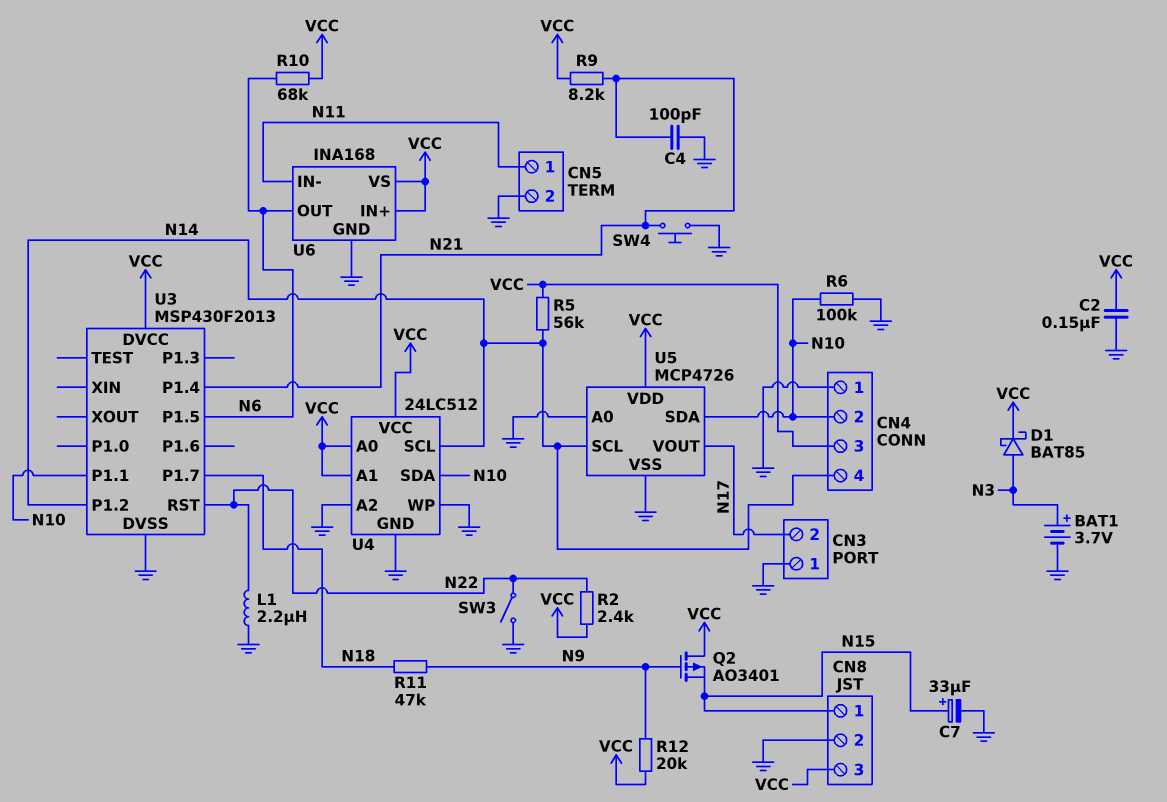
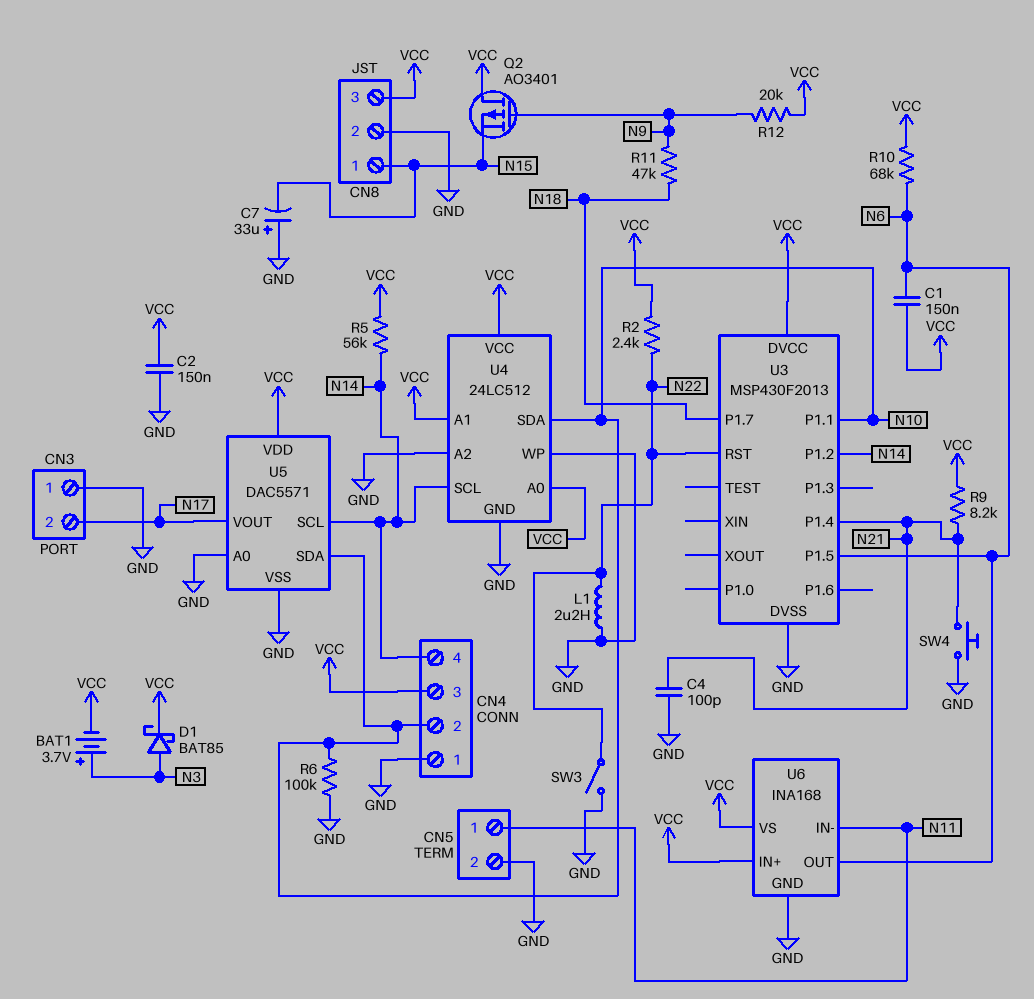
BAT1: 3.7V (plus N3, minus GND) -> 3.7V (plus N3, minus VCC)
C1: none -> 150nF (N6, VCC)
C7: 33uF (plus N15, minus GND) -> 33uF (plus GND, minus N15)
U5: MCP4726 -> DAC5571

